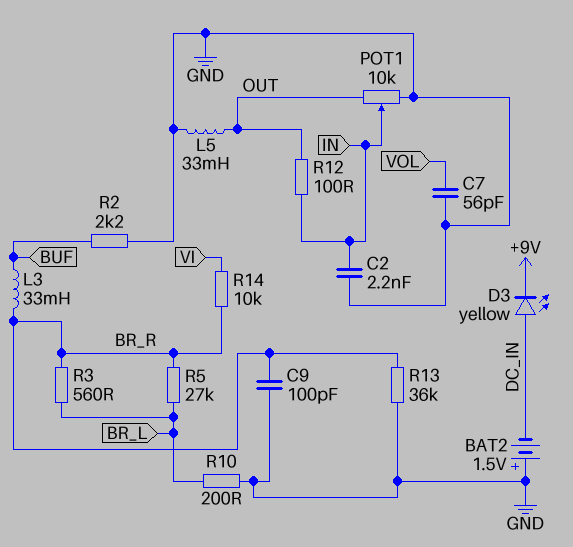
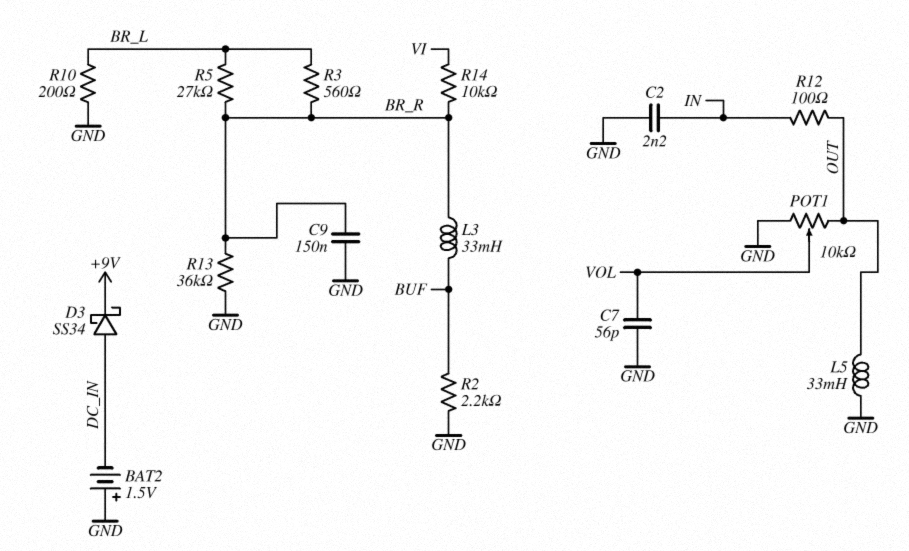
C9: 100pF (BR_R, GND) -> 150nF (BR_R, GND)
D3: LED yellow (A DC_IN, K +9V) -> schottky SS34 (A DC_IN, K +9V)
POT1: 10k (GND, OUT, wiper IN) -> 10k (GND, OUT, wiper VOL)

